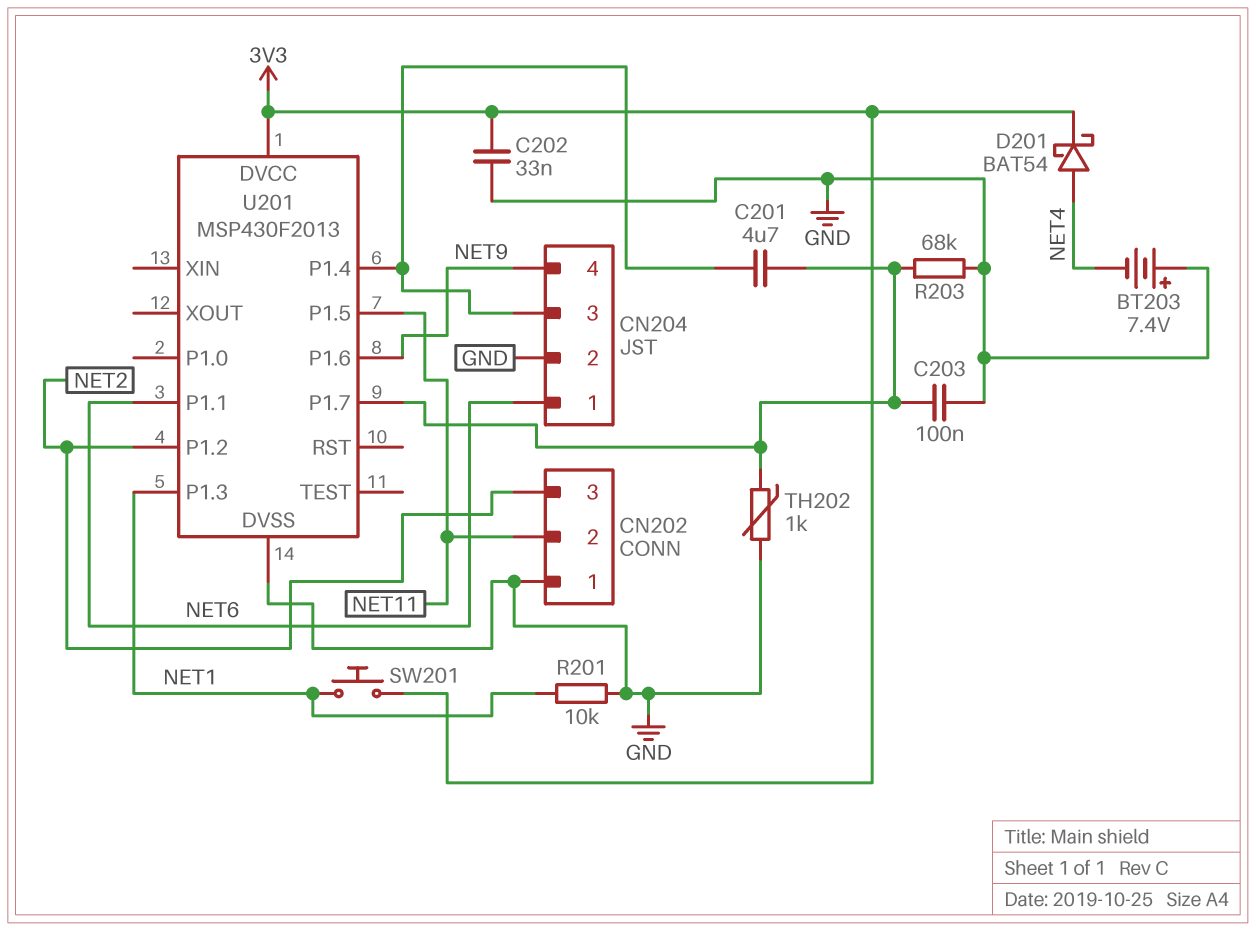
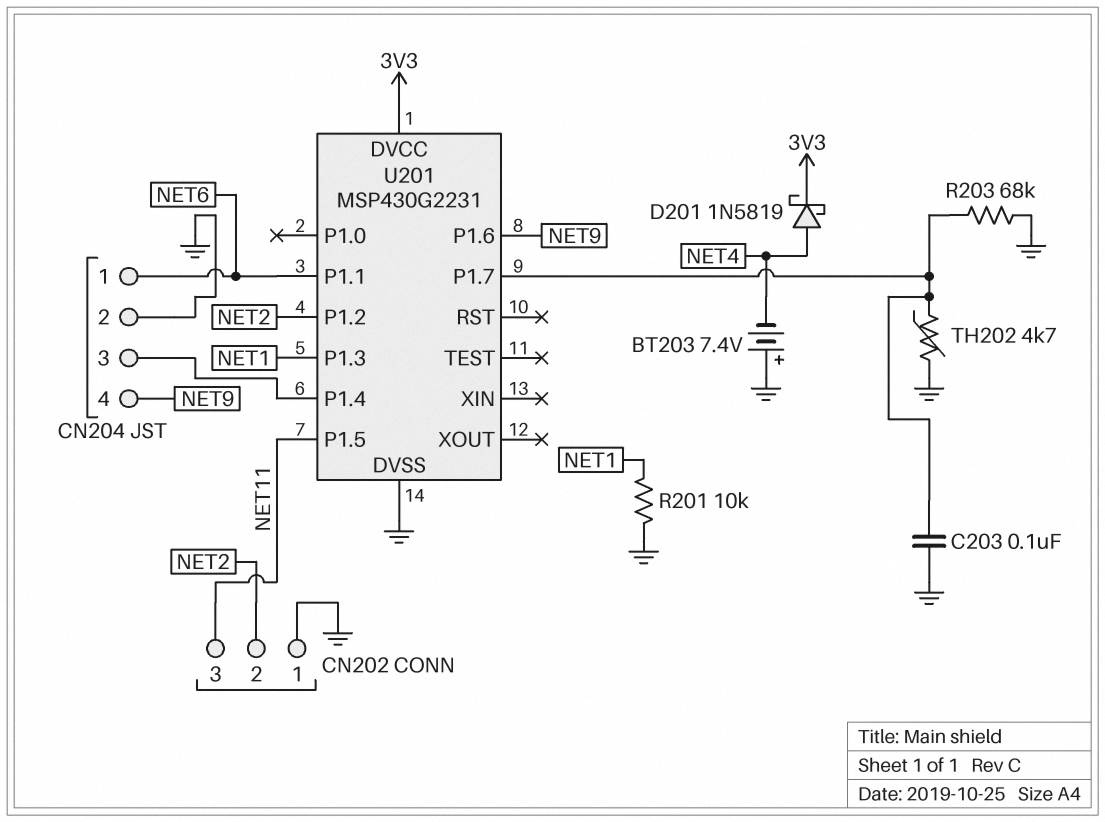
C201: 4.7uF (CN204/3, U201/P1.7) -> none
C202: 33nF (3V3, GND) -> none
CN202 pin 2: NET11 -> NET2
CN202 pin 3: NET2 -> NET11
D201: schottky BAT54 (A NET4, K 3V3) -> schottky 1N5819 (A NET4, K 3V3)
SW201: button (3V3, NET1) -> none
TH202: 1k (GND, U201/P1.7) -> 4.7k (GND, U201/P1.7)
U201: MSP430F2013 -> MSP430G2231

